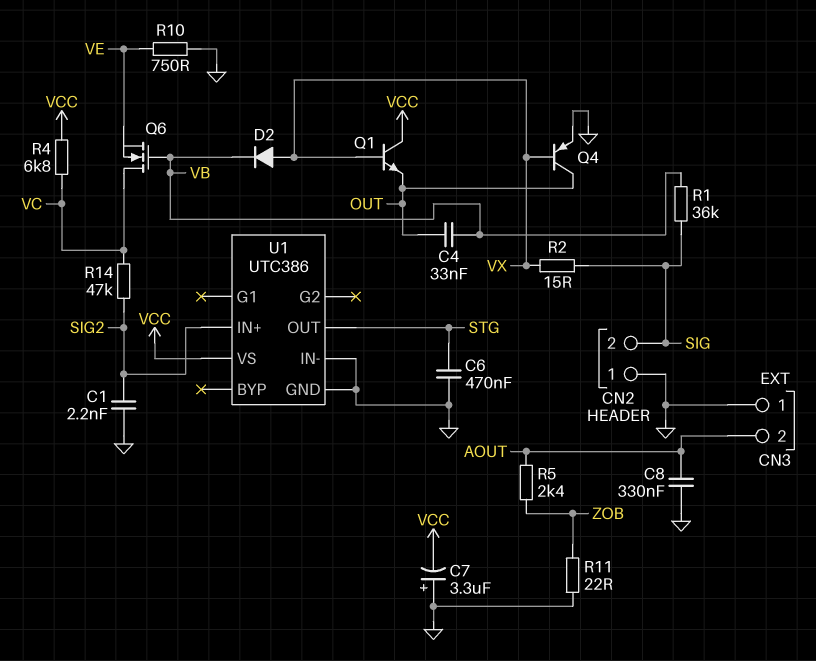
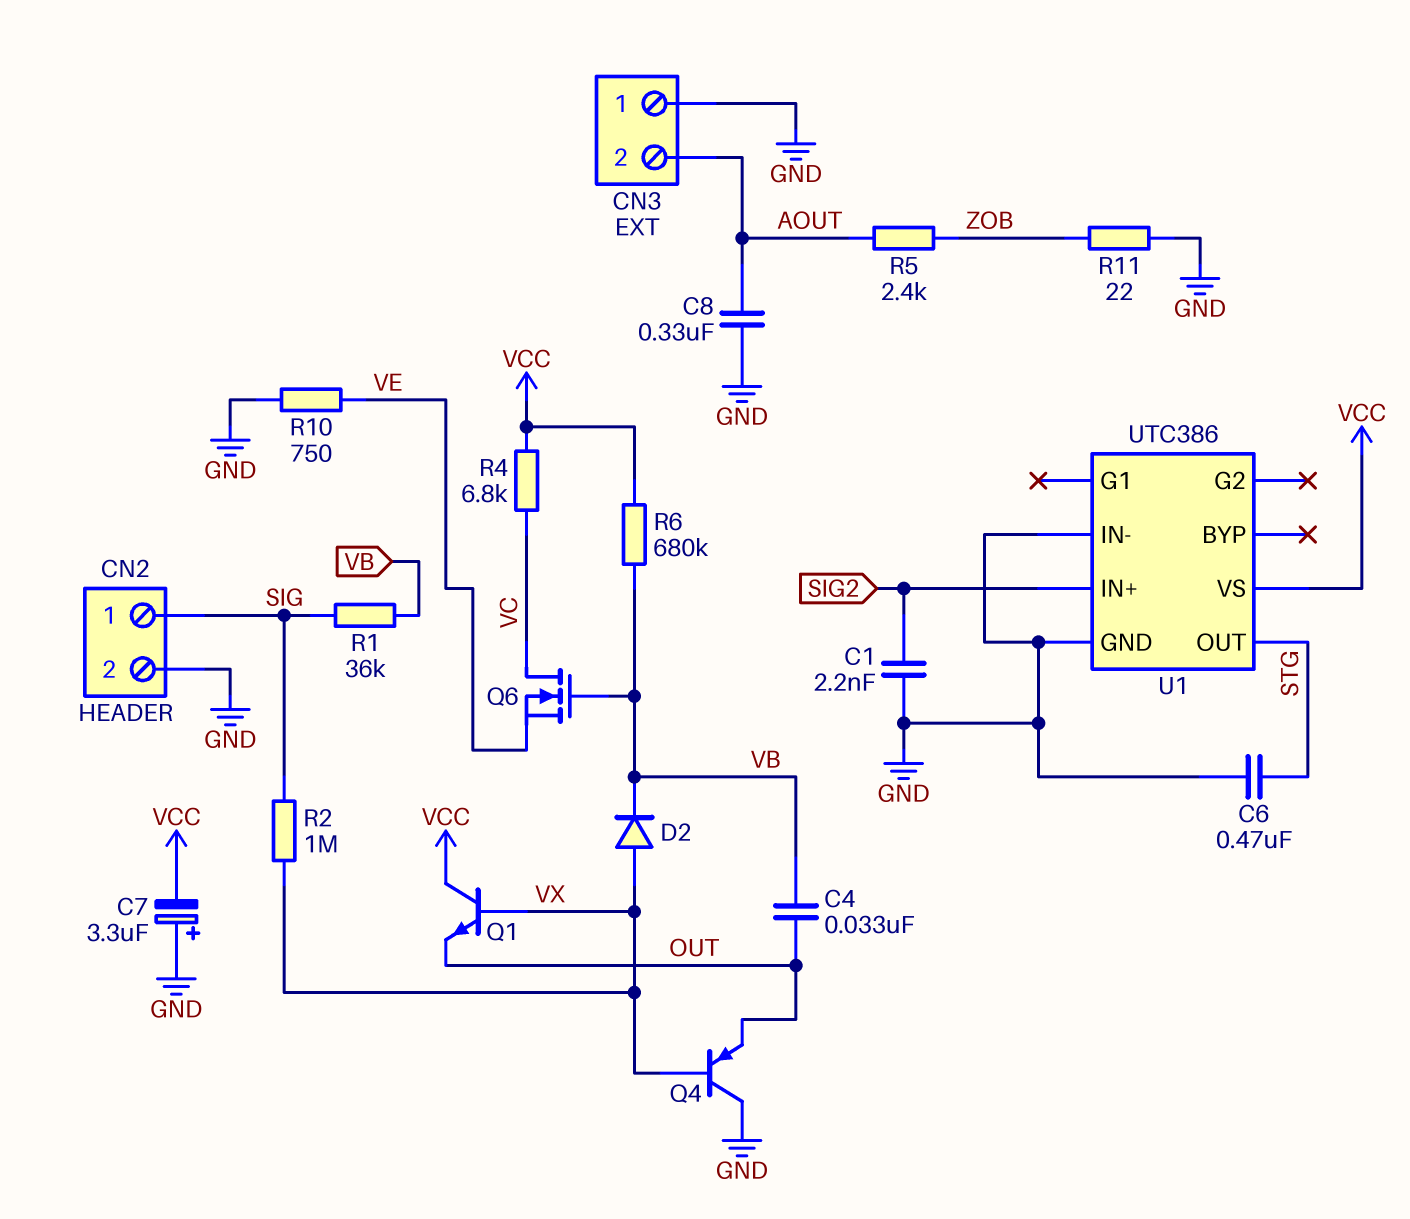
CN2 pin 1: GND -> SIG
CN2 pin 2: SIG -> GND
Q4: PNP (B VX, C OUT, E GND) -> PNP (B VX, C GND, E OUT)
R2: 15 (SIG, VX) -> 1M (SIG, VX)
R6: none -> 680k (VB, VCC)
R14: 47k (SIG2, VC) -> none

